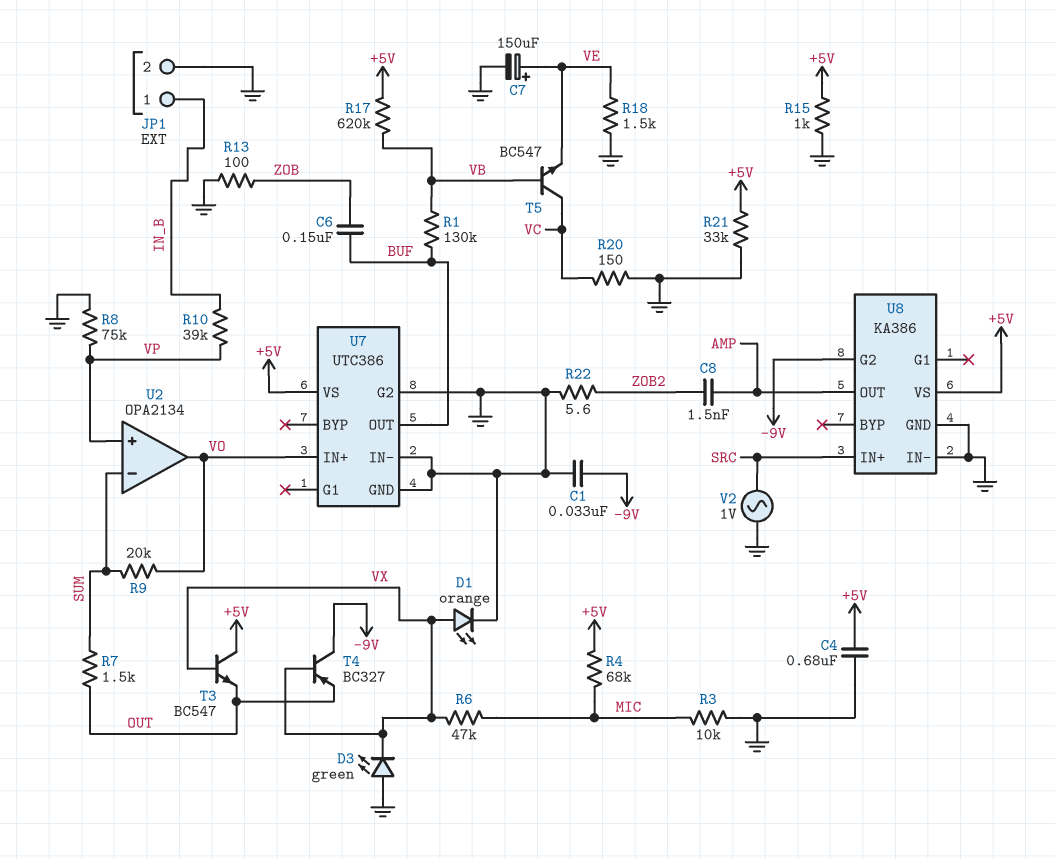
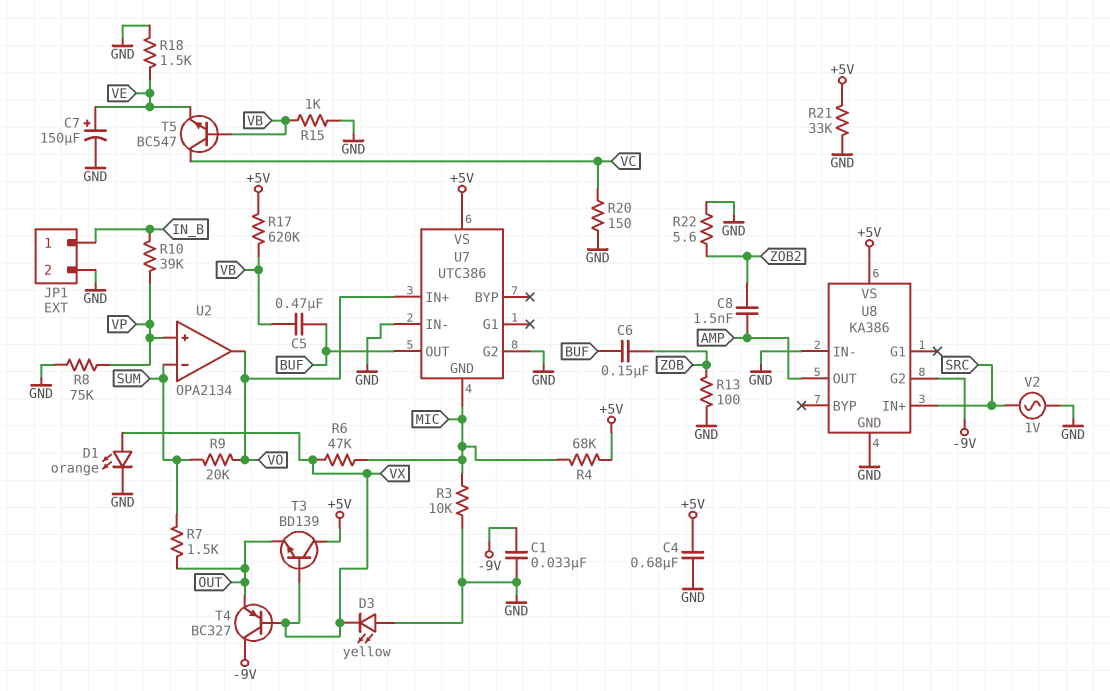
C5: none -> 470nF (BUF, VB)
D3: LED green (A GND, K VX) -> LED yellow (A GND, K VX)
R1: 130k (BUF, VB) -> none
R15: 1k (+5V, GND) -> 1k (GND, VB)
T3: NPN BC547 (B VX, C +5V, E OUT) -> NPN BD139 (B VX, C +5V, E OUT)
U7 pin GND: GND -> MIC

